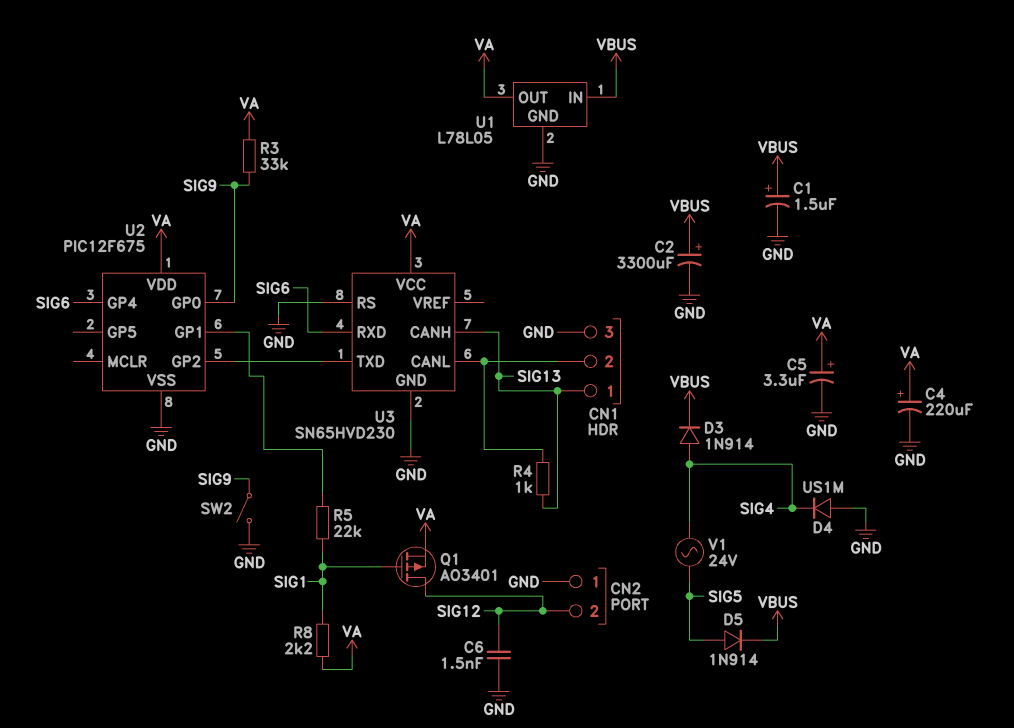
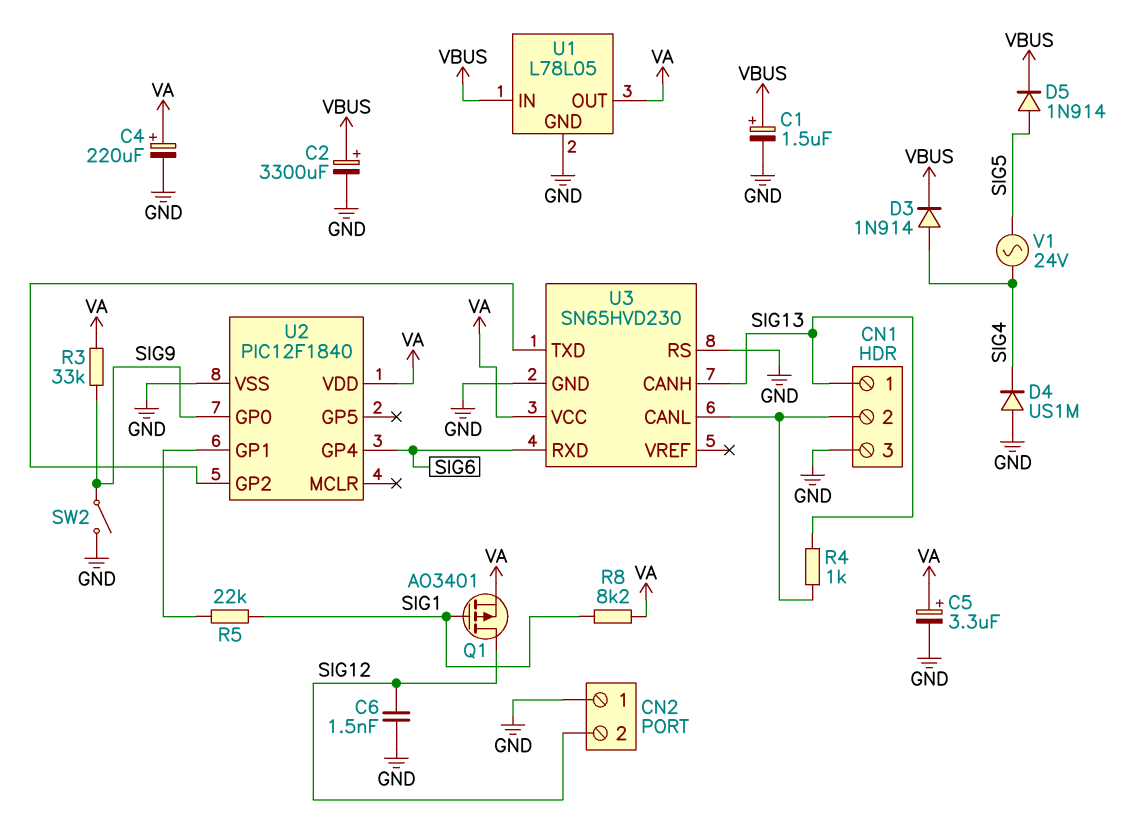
R8: 2.2k (SIG1, VA) -> 8.2k (SIG1, VA)
U2: PIC12F675 -> PIC12F1840

